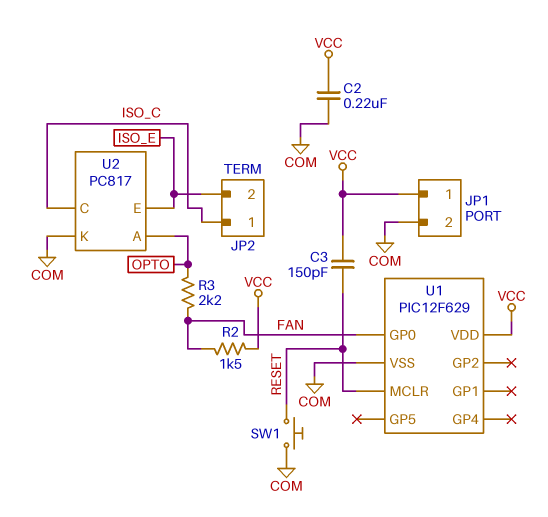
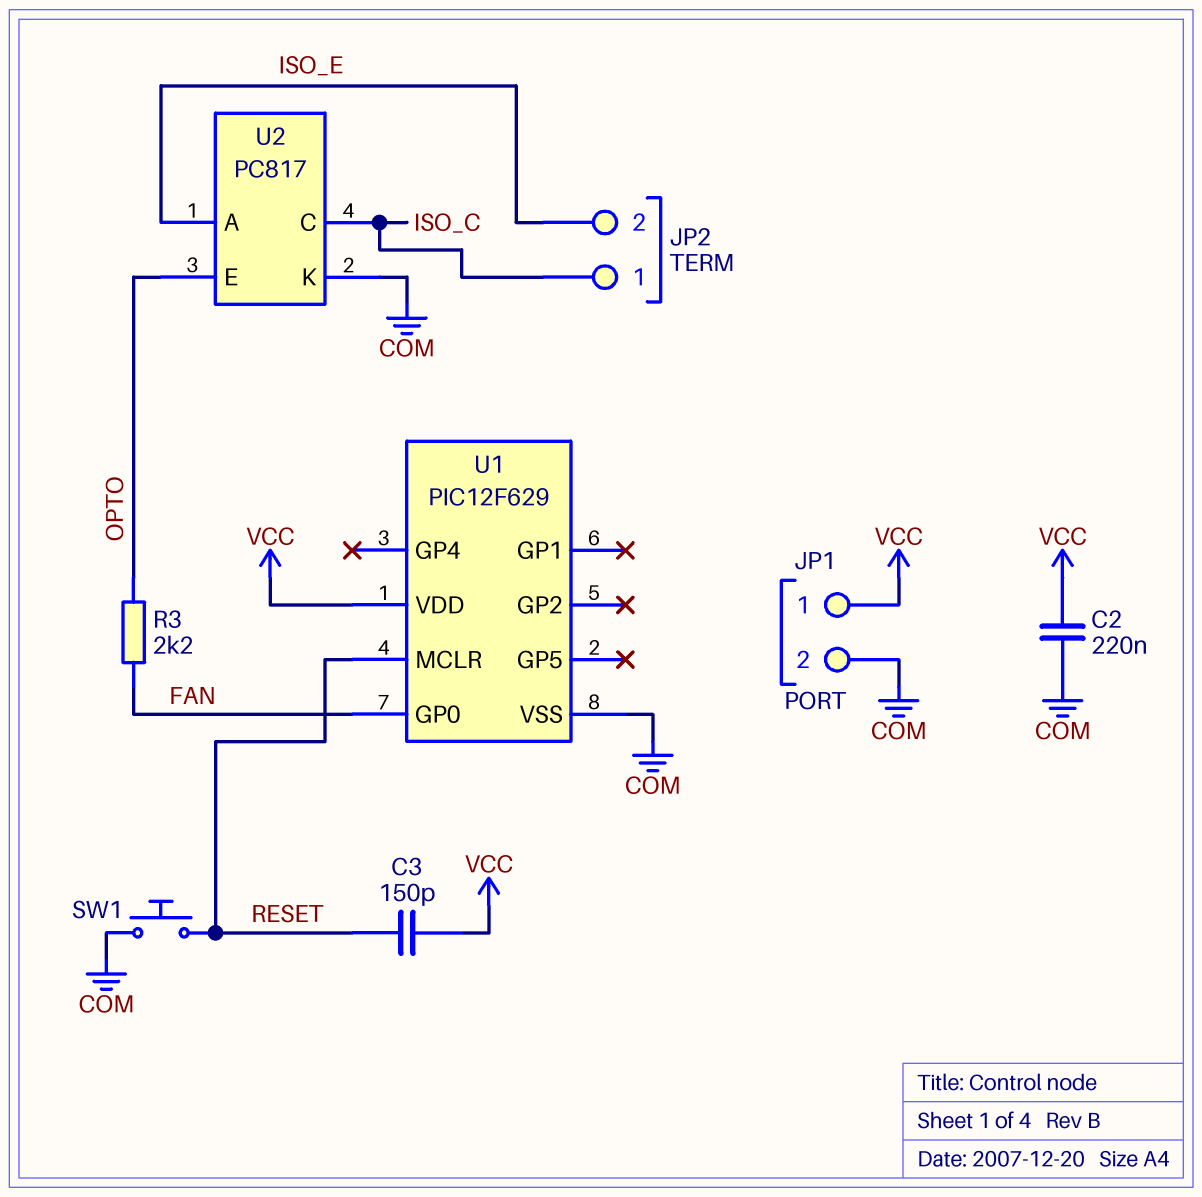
R2: 1.5k (FAN, VCC) -> none
U2 pin A: OPTO -> ISO_E
U2 pin E: ISO_E -> OPTO

